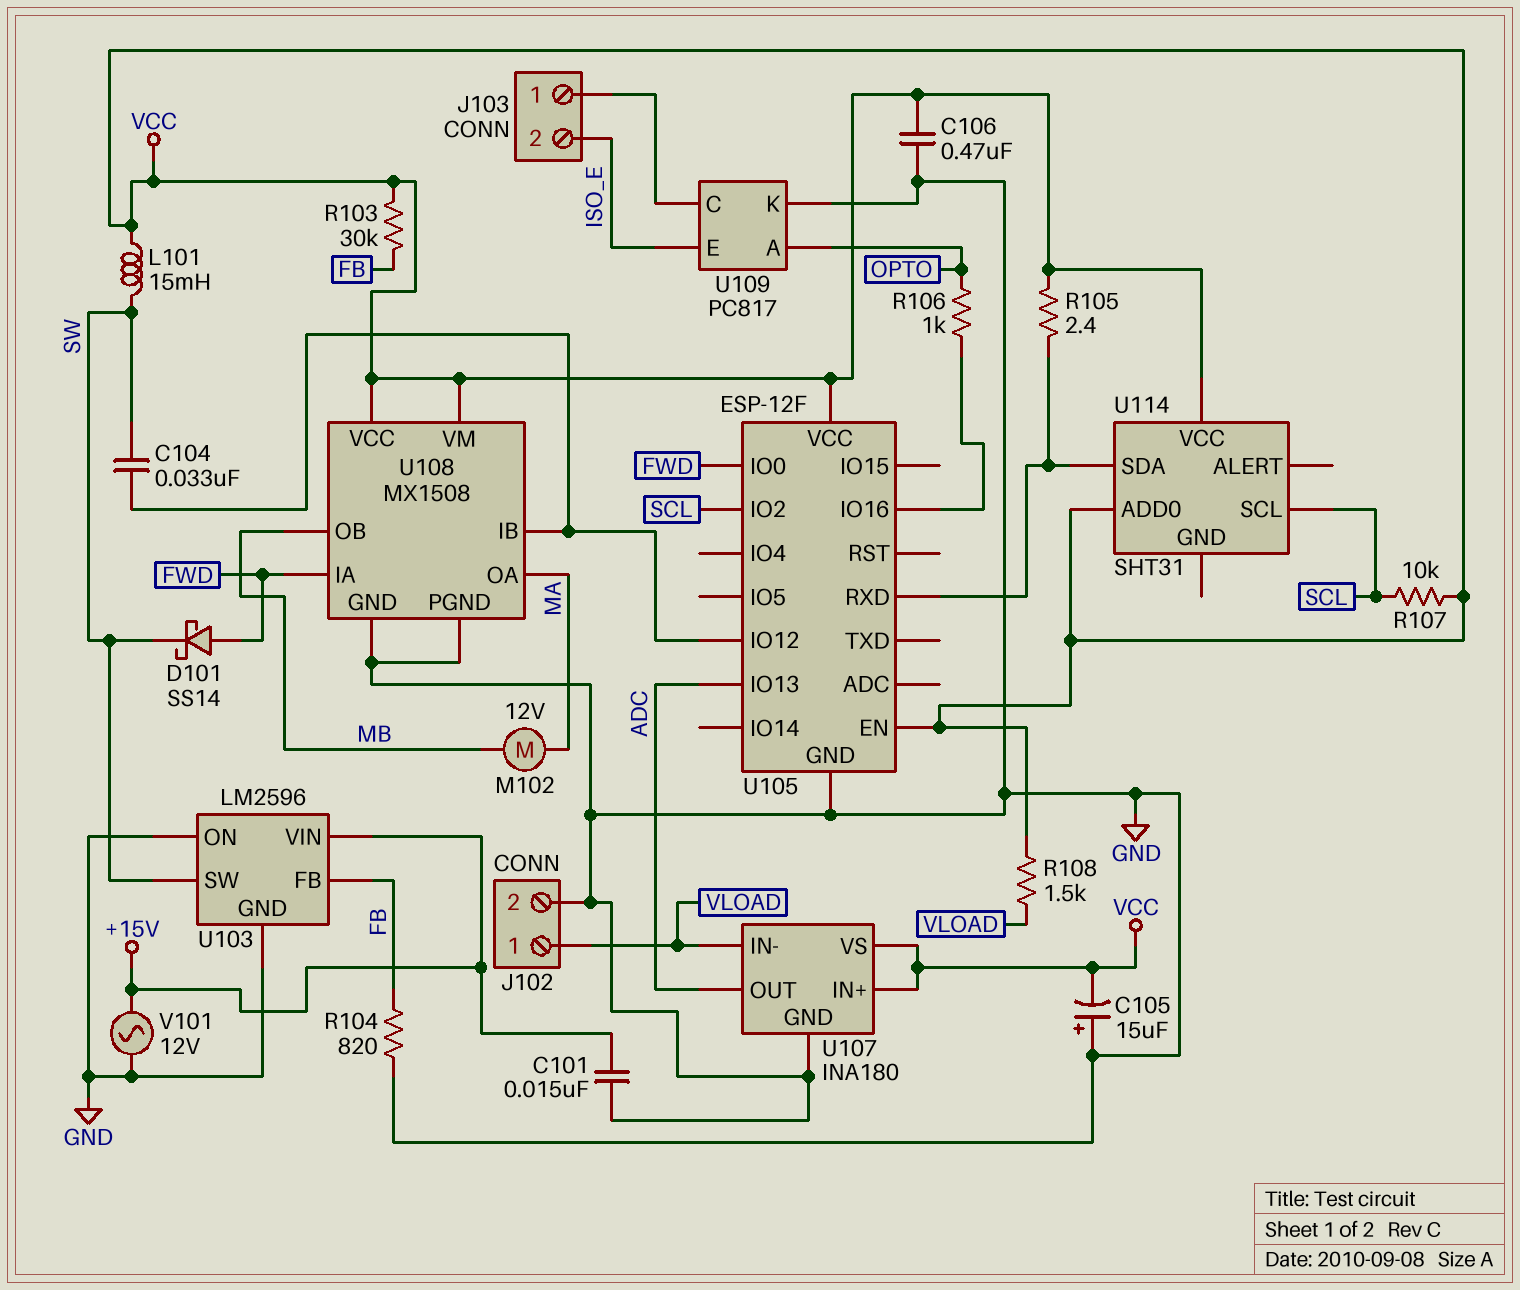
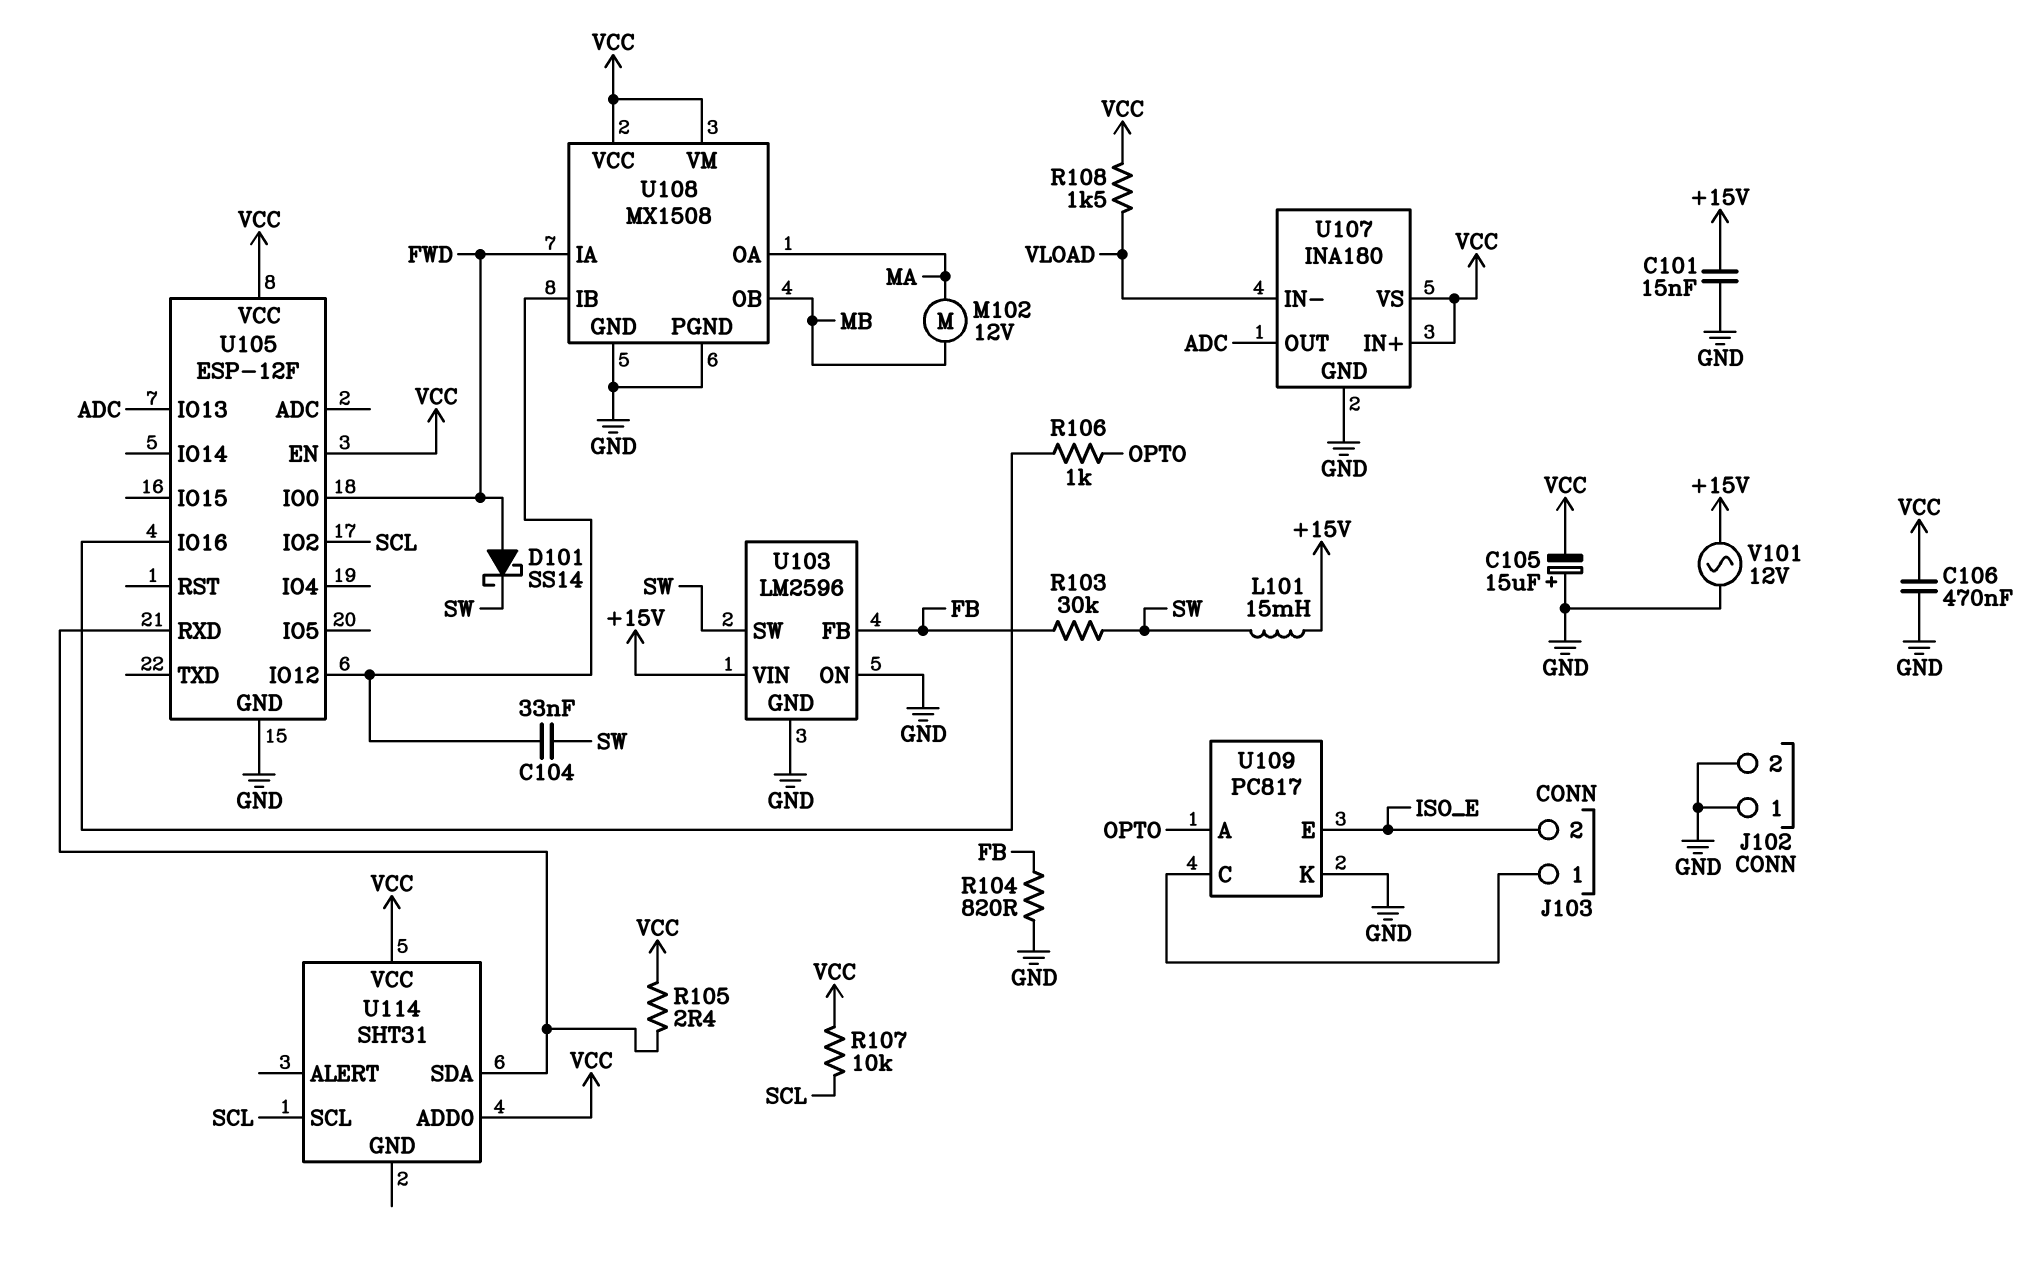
J102 pin 1: VLOAD -> GND
L101: 15mH (SW, VCC) -> 15mH (+15V, SW)
R103: 30k (FB, VCC) -> 30k (FB, SW)

